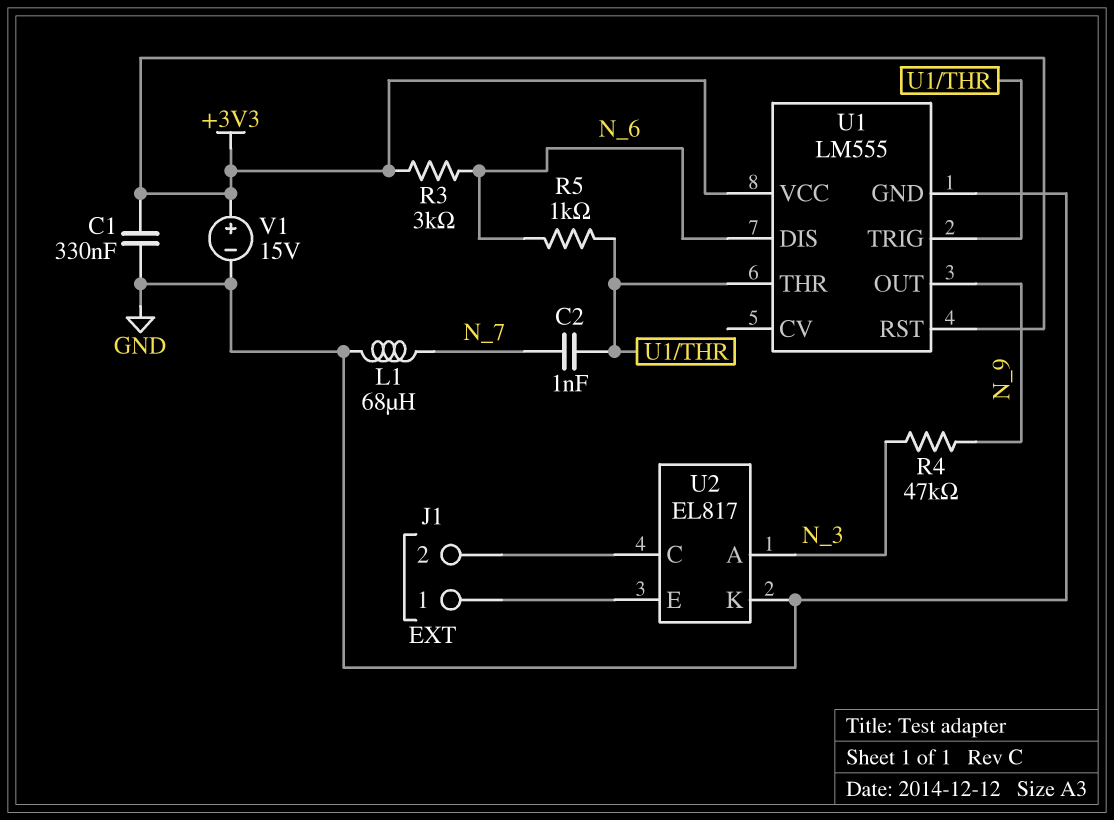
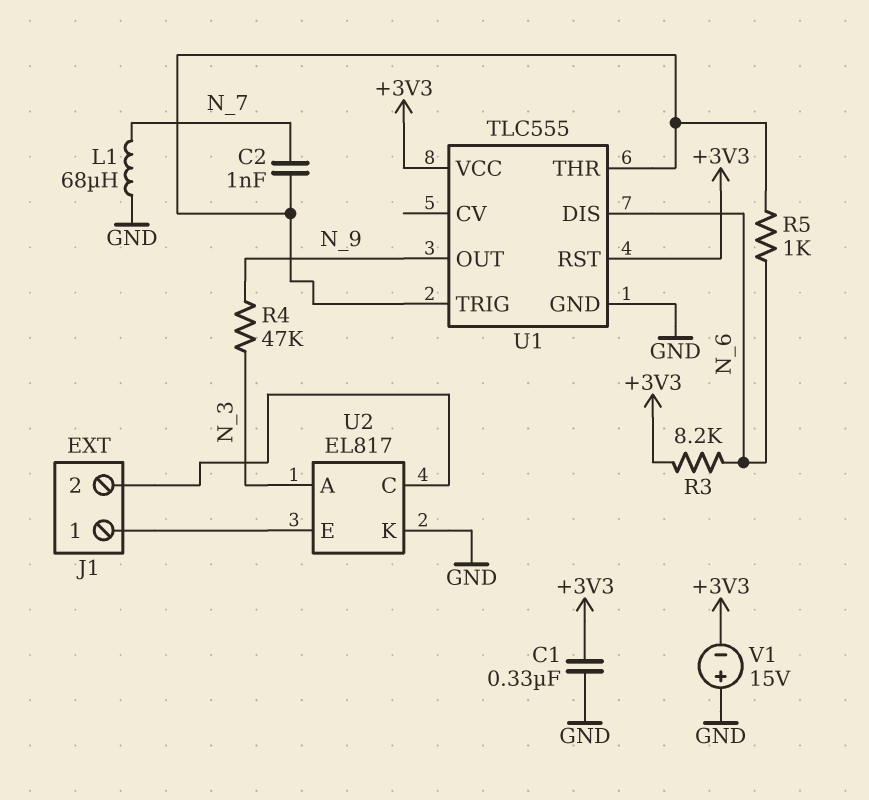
R3: 3k (+3V3, N_6) -> 8.2k (+3V3, N_6)
U1: LM555 -> TLC555
V1: 15V (plus +3V3, minus GND) -> 15V (plus GND, minus +3V3)

